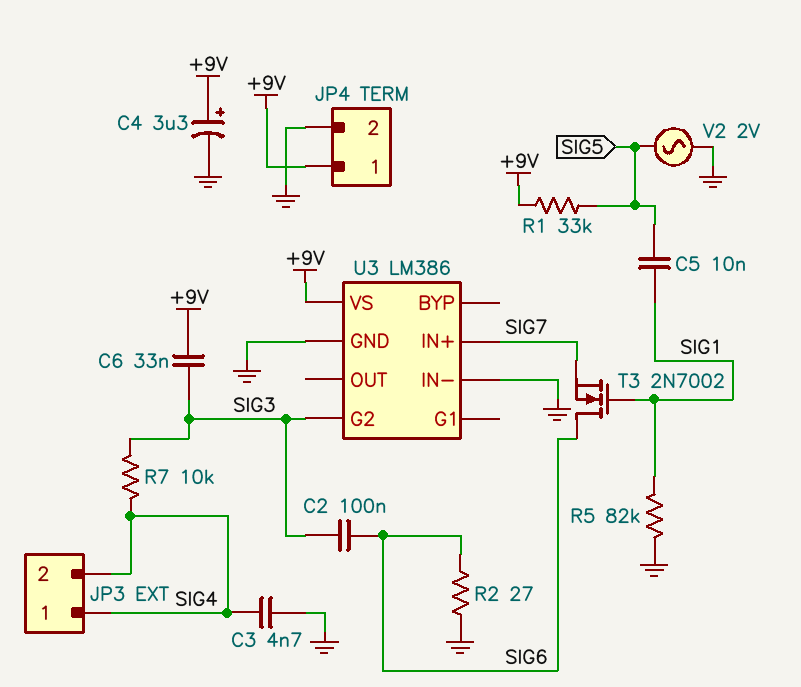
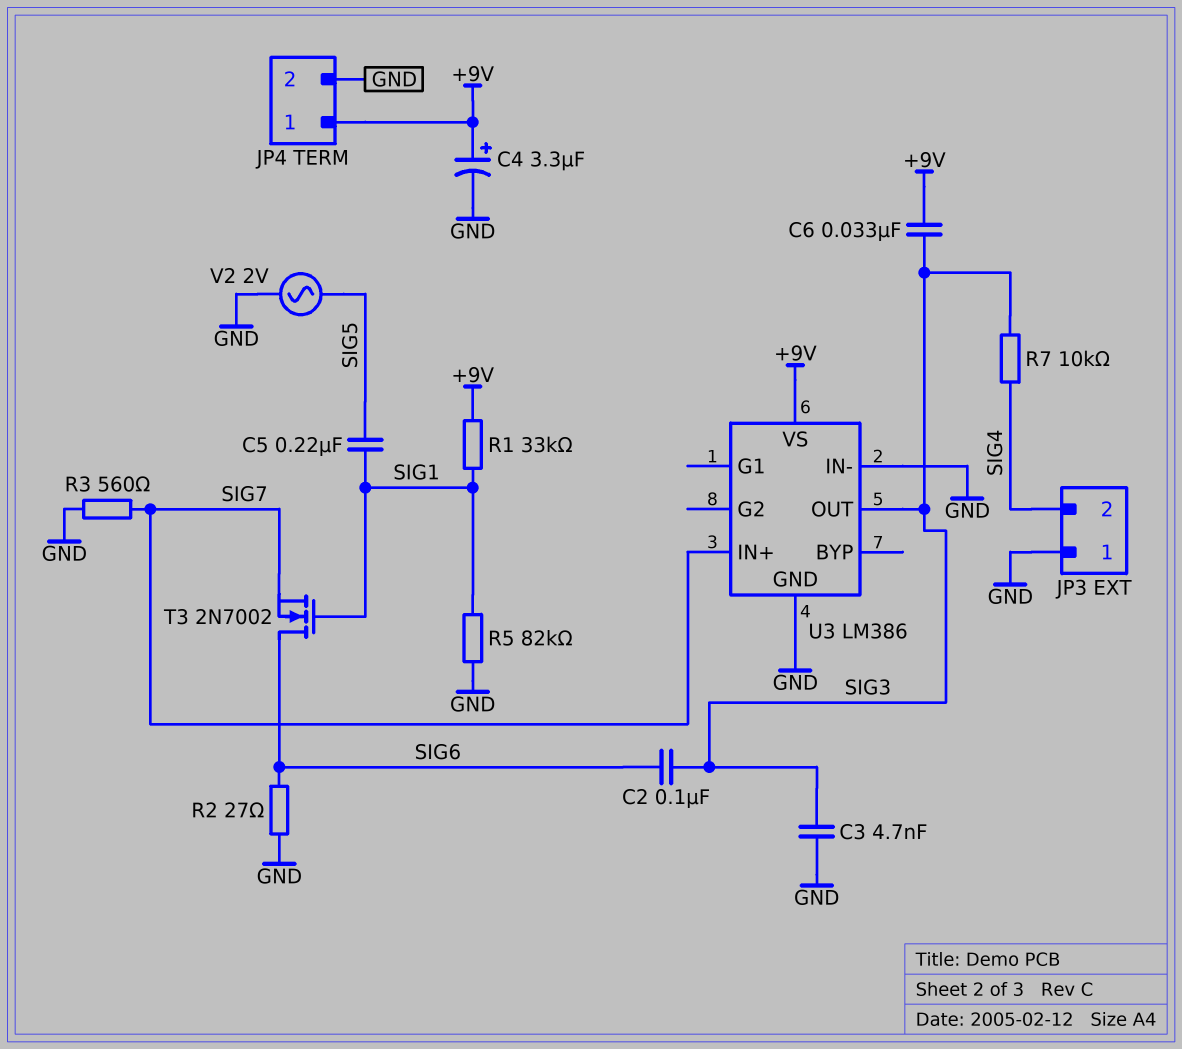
C3: 4.7nF (GND, SIG4) -> 4.7nF (GND, SIG3)
C5: 10nF (SIG1, SIG5) -> 220nF (SIG1, SIG5)
JP3 pin 1: SIG4 -> GND
R1: 33k (+9V, SIG5) -> 33k (+9V, SIG1)
R3: none -> 560 (GND, SIG7)
U3 pin G2: SIG3 -> none
U3 pin OUT: none -> SIG3

